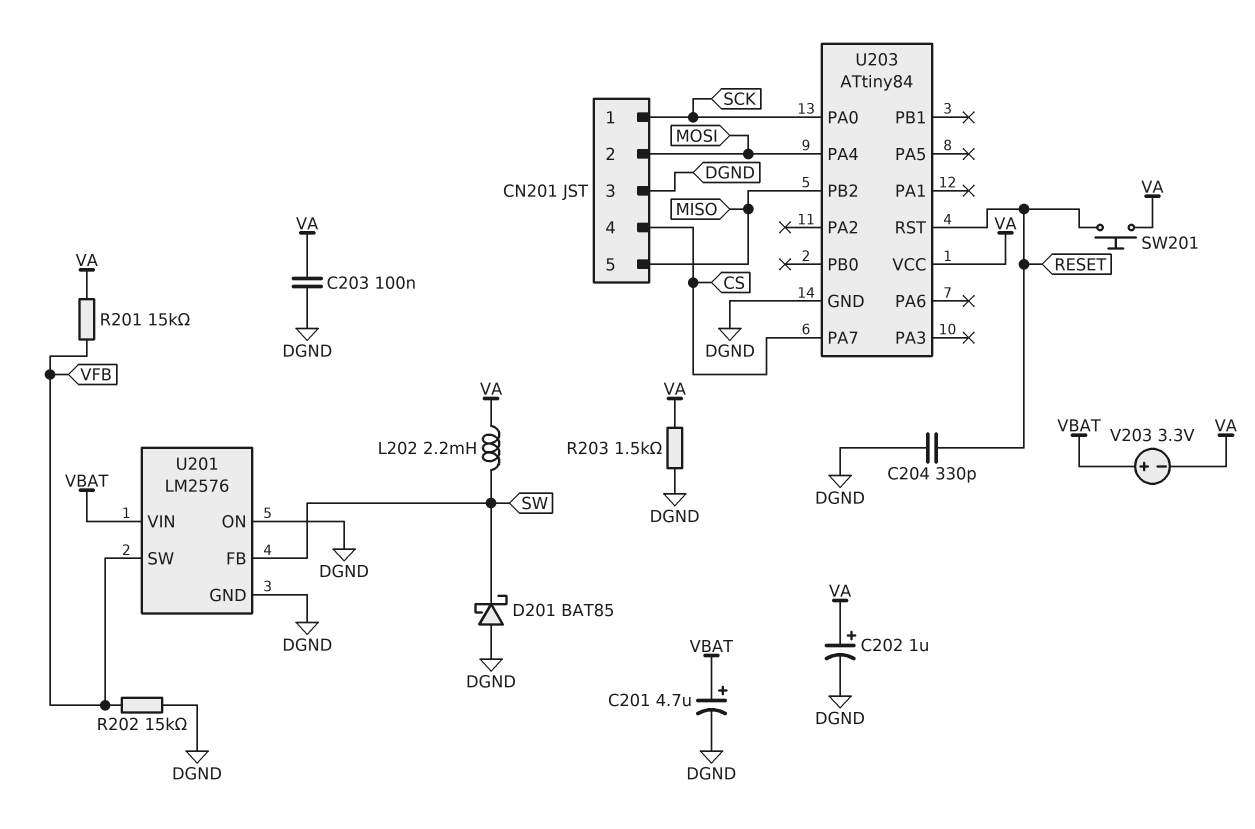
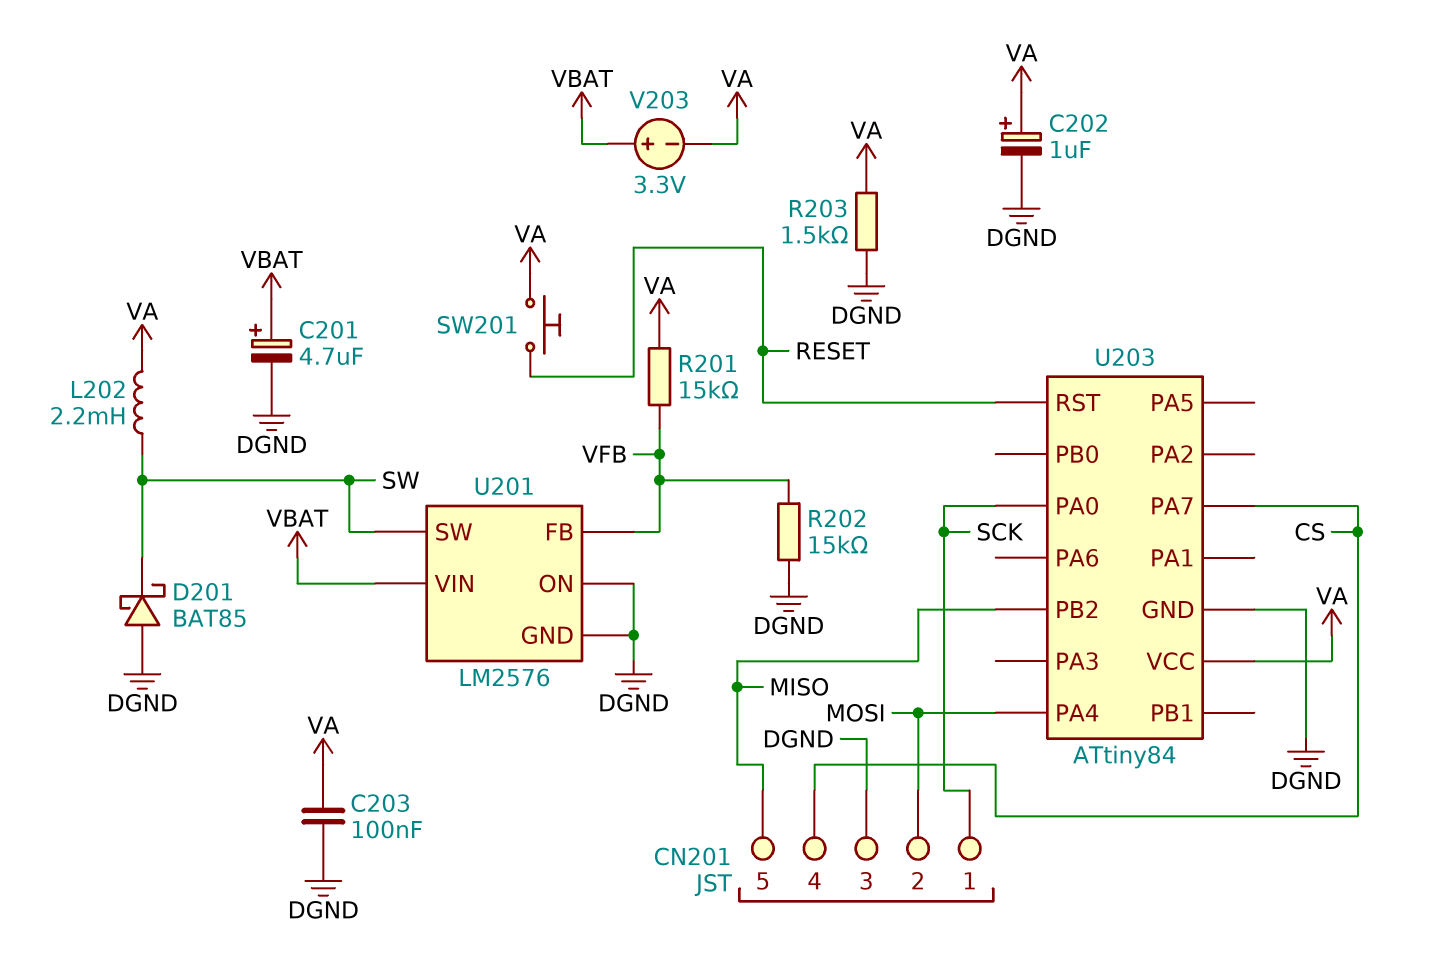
C204: 330pF (DGND, RESET) -> none
U201 pin FB: SW -> VFB
U201 pin SW: VFB -> SW

